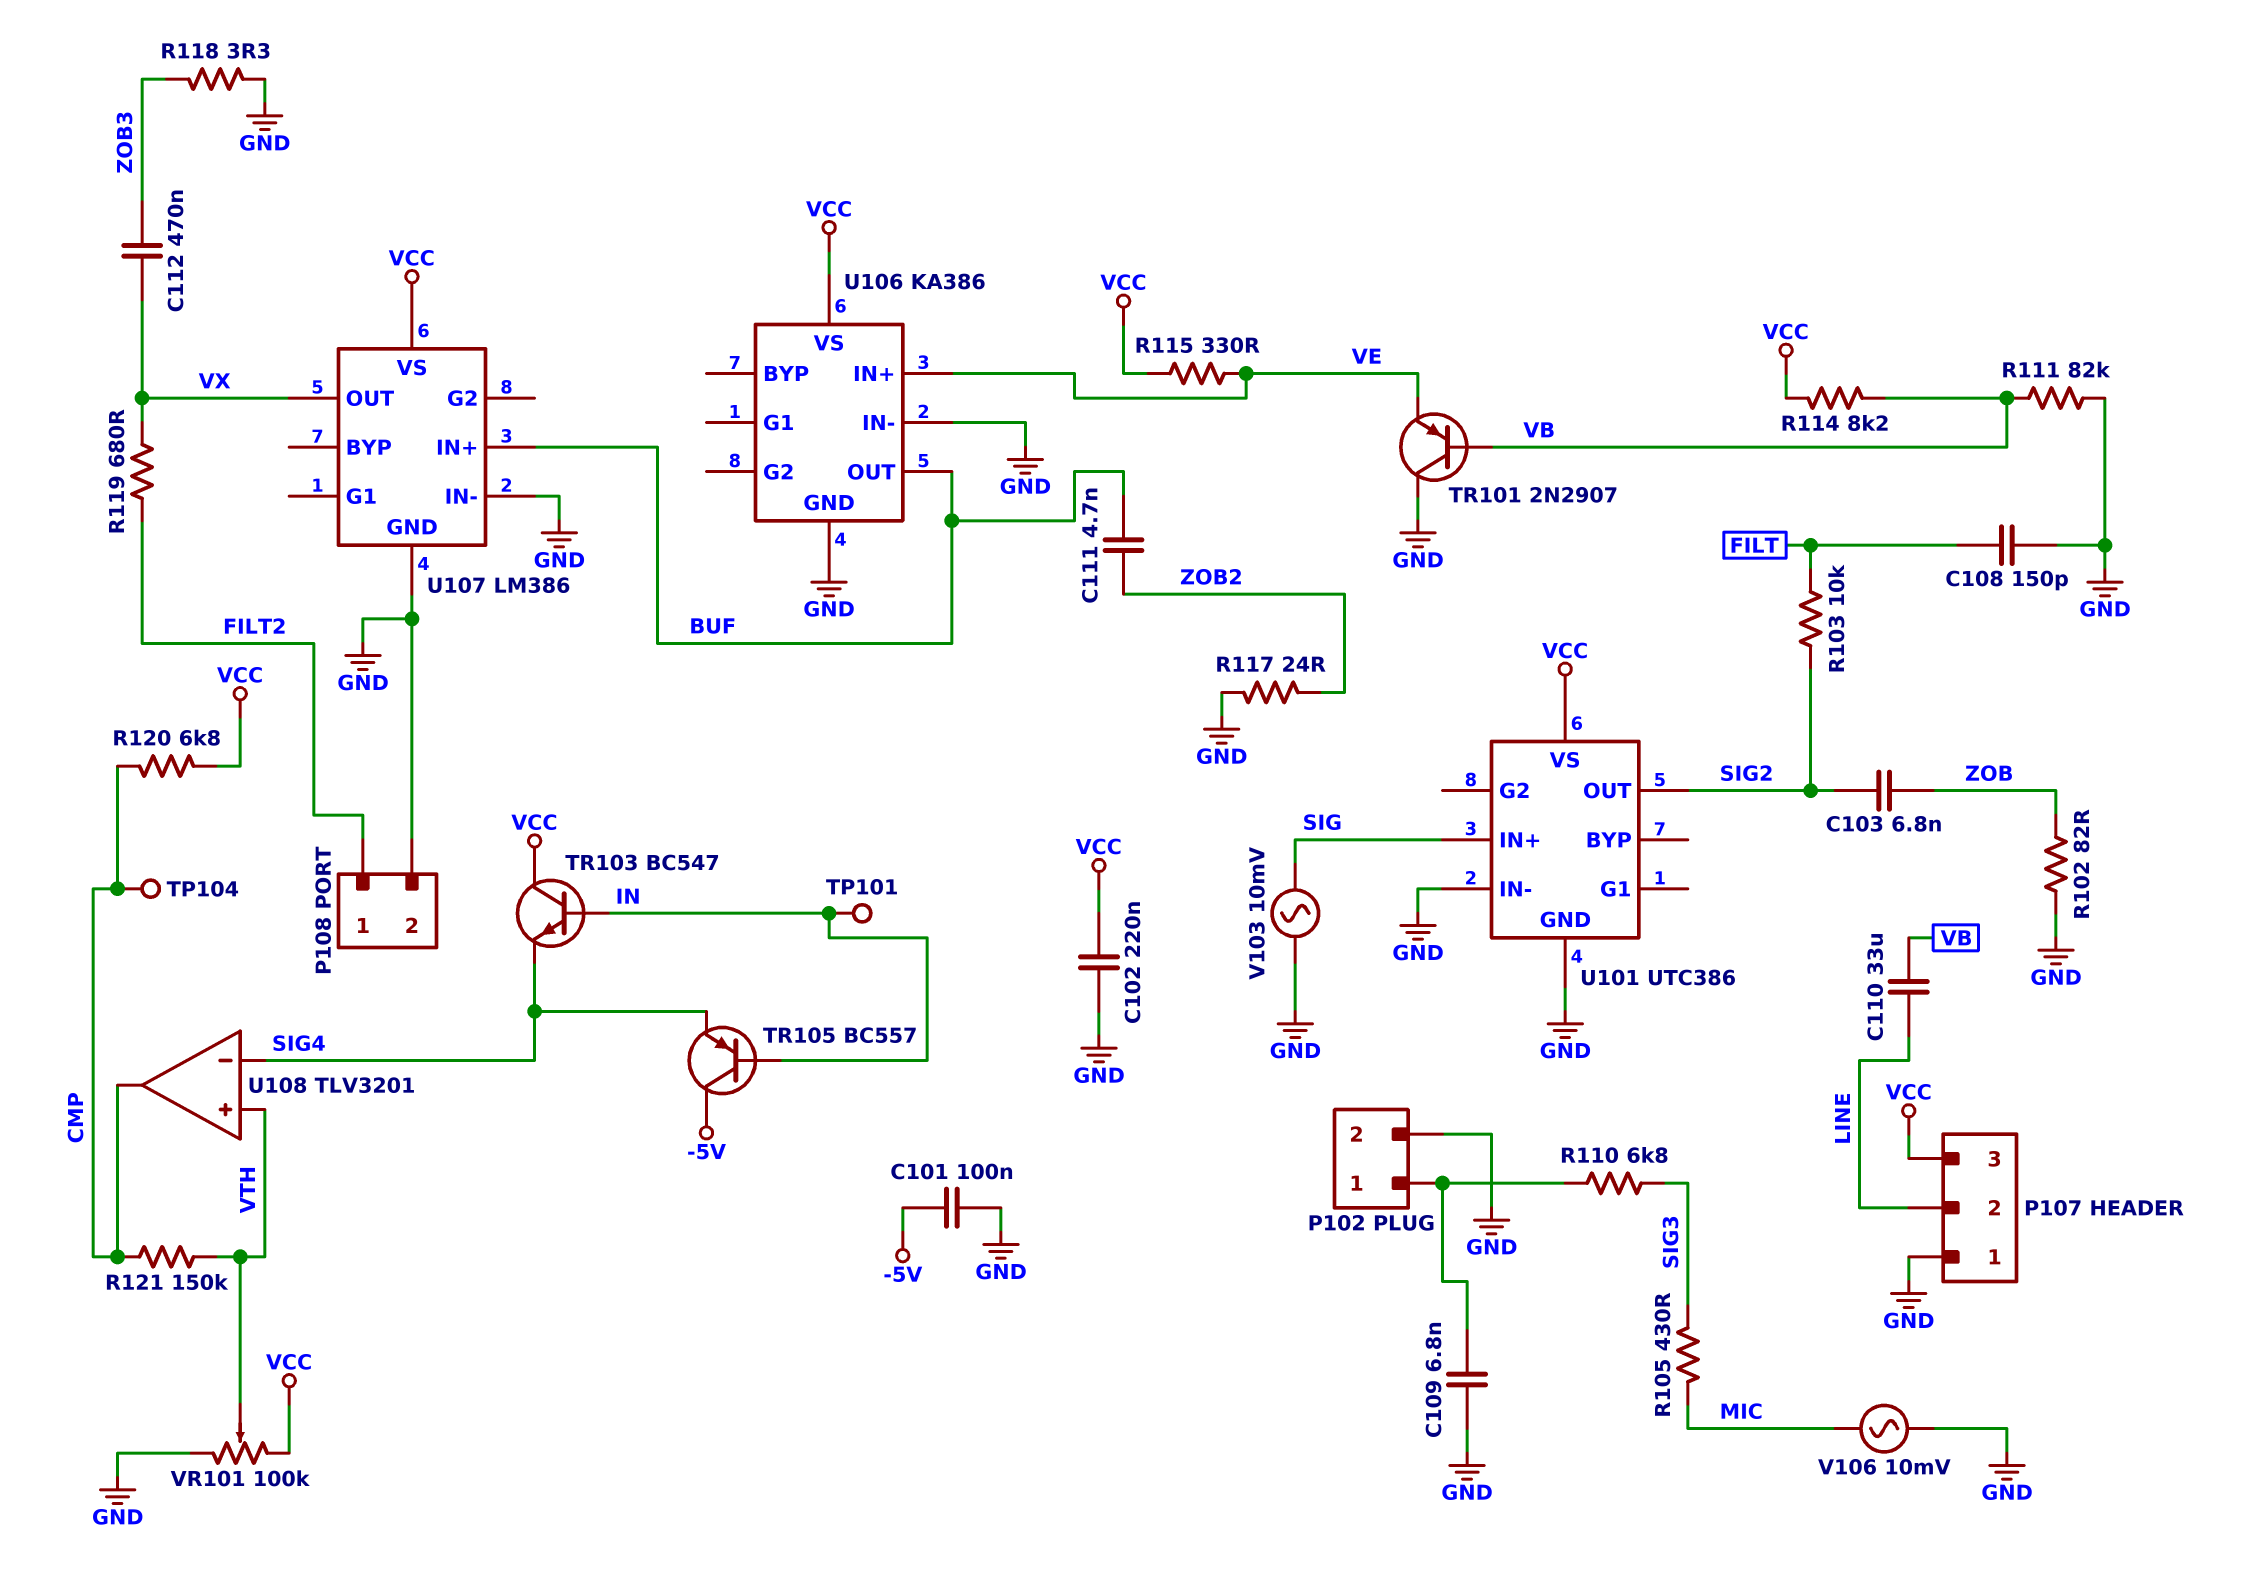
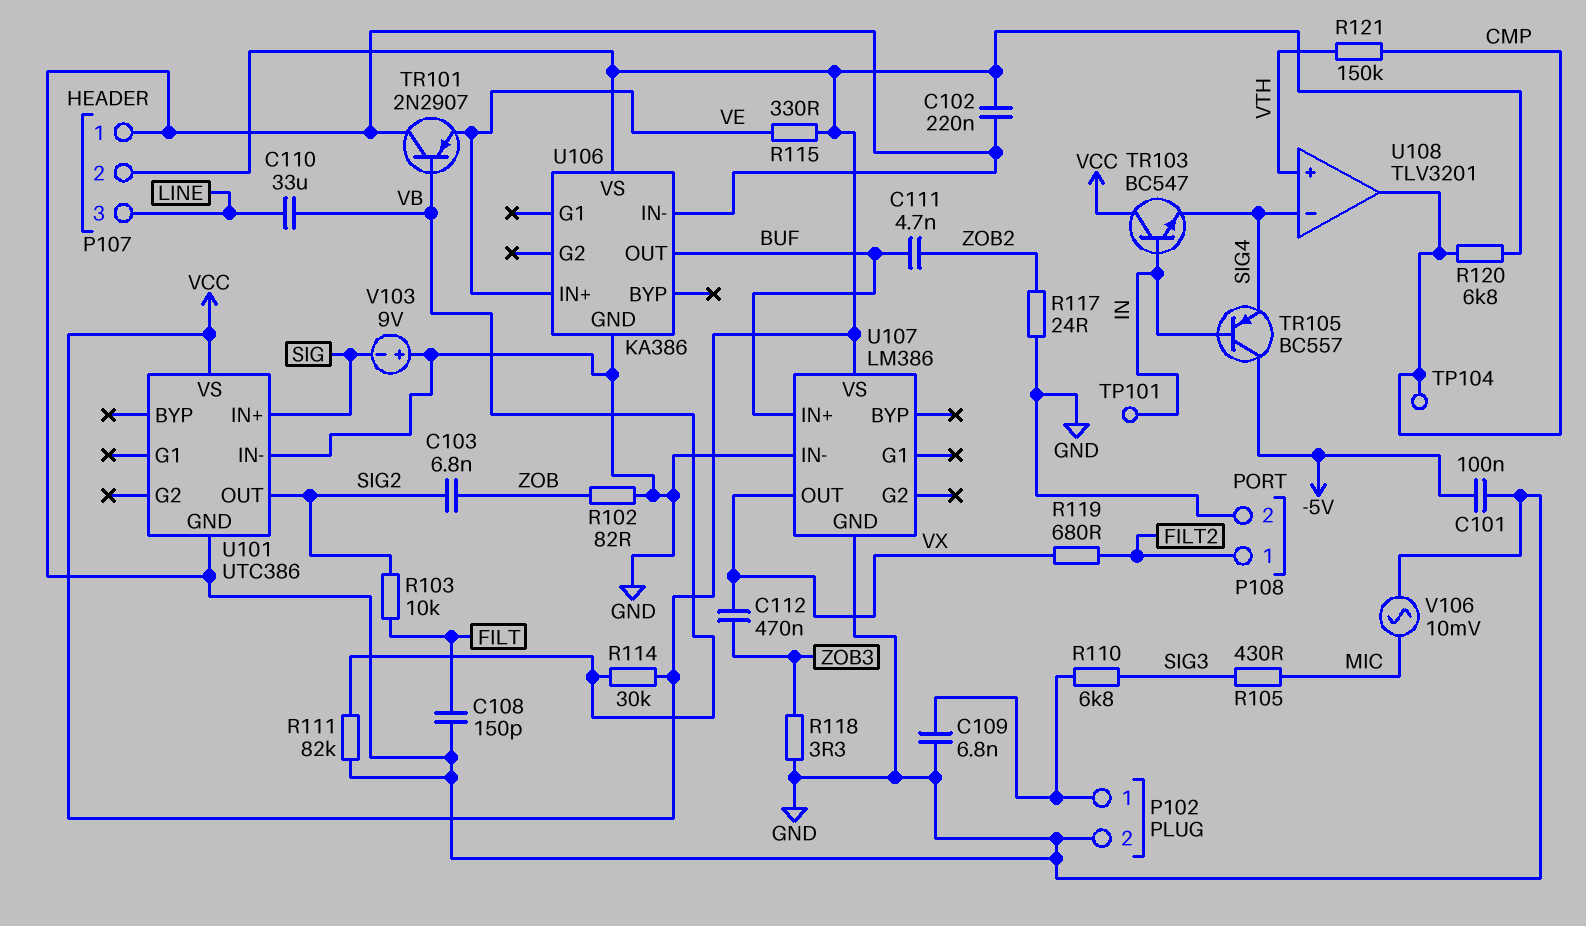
P107 pin 2: LINE -> VCC
P107 pin 3: VCC -> LINE
R114: 8.2k (VB, VCC) -> 30k (VB, VCC)
V103: AC 10mV (GND, SIG) -> 9V (plus GND, minus SIG)
VR101: 100k (GND, VCC, wiper VTH) -> none

